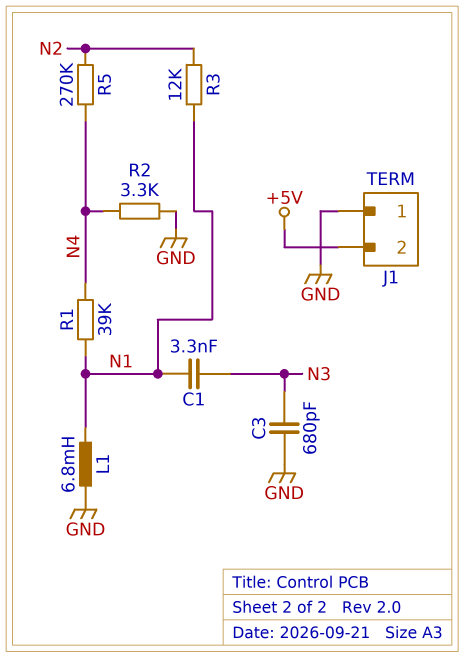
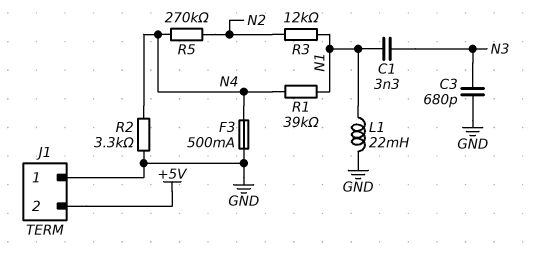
F3: none -> 500mA (GND, N4)
L1: 6.8mH (GND, N1) -> 22mH (GND, N1)

